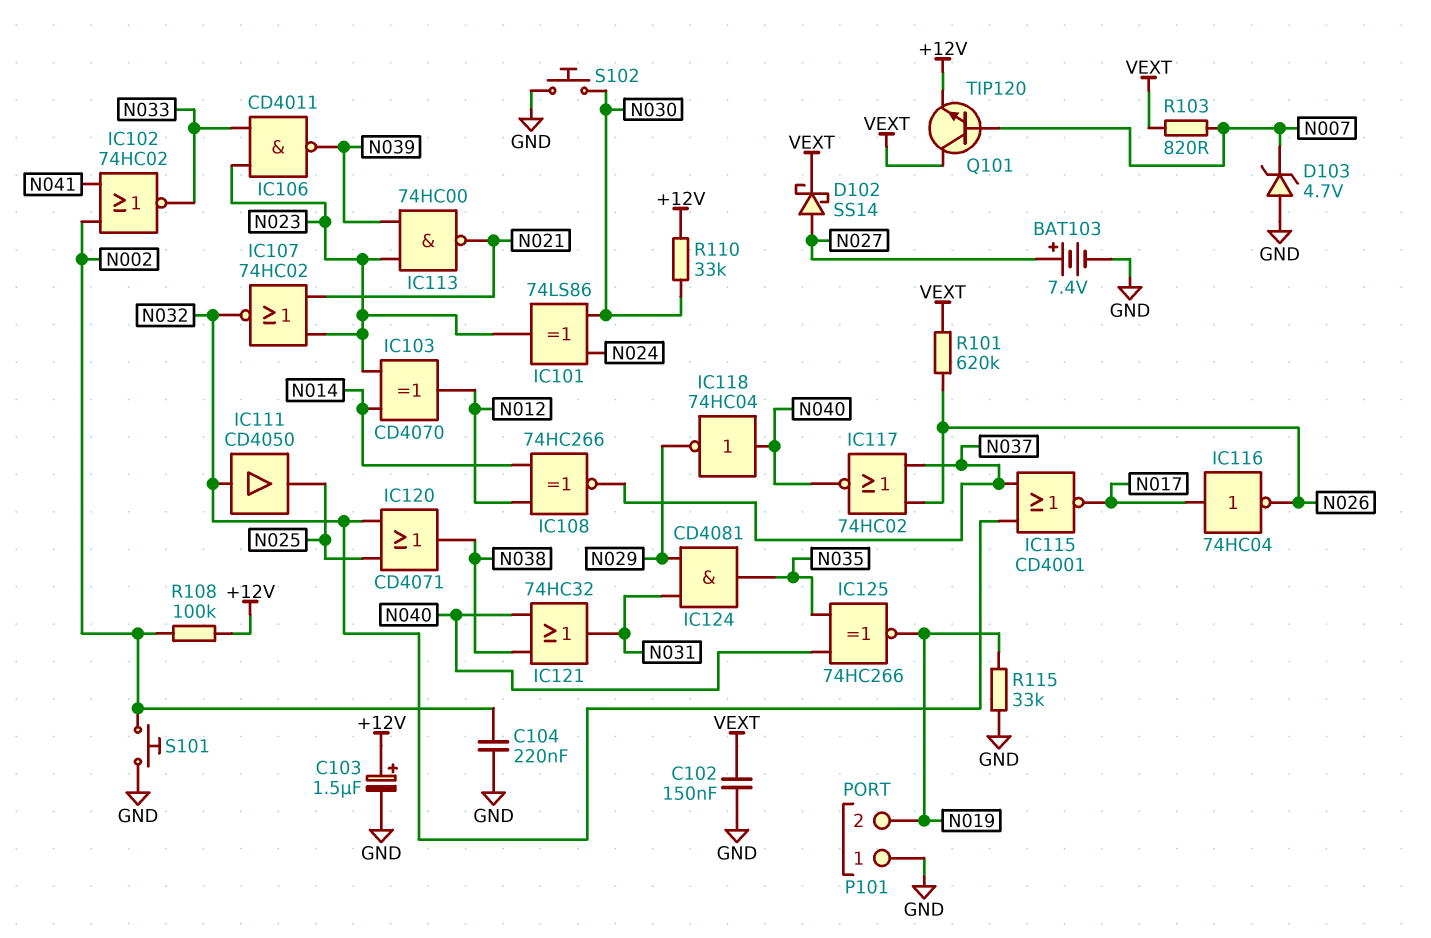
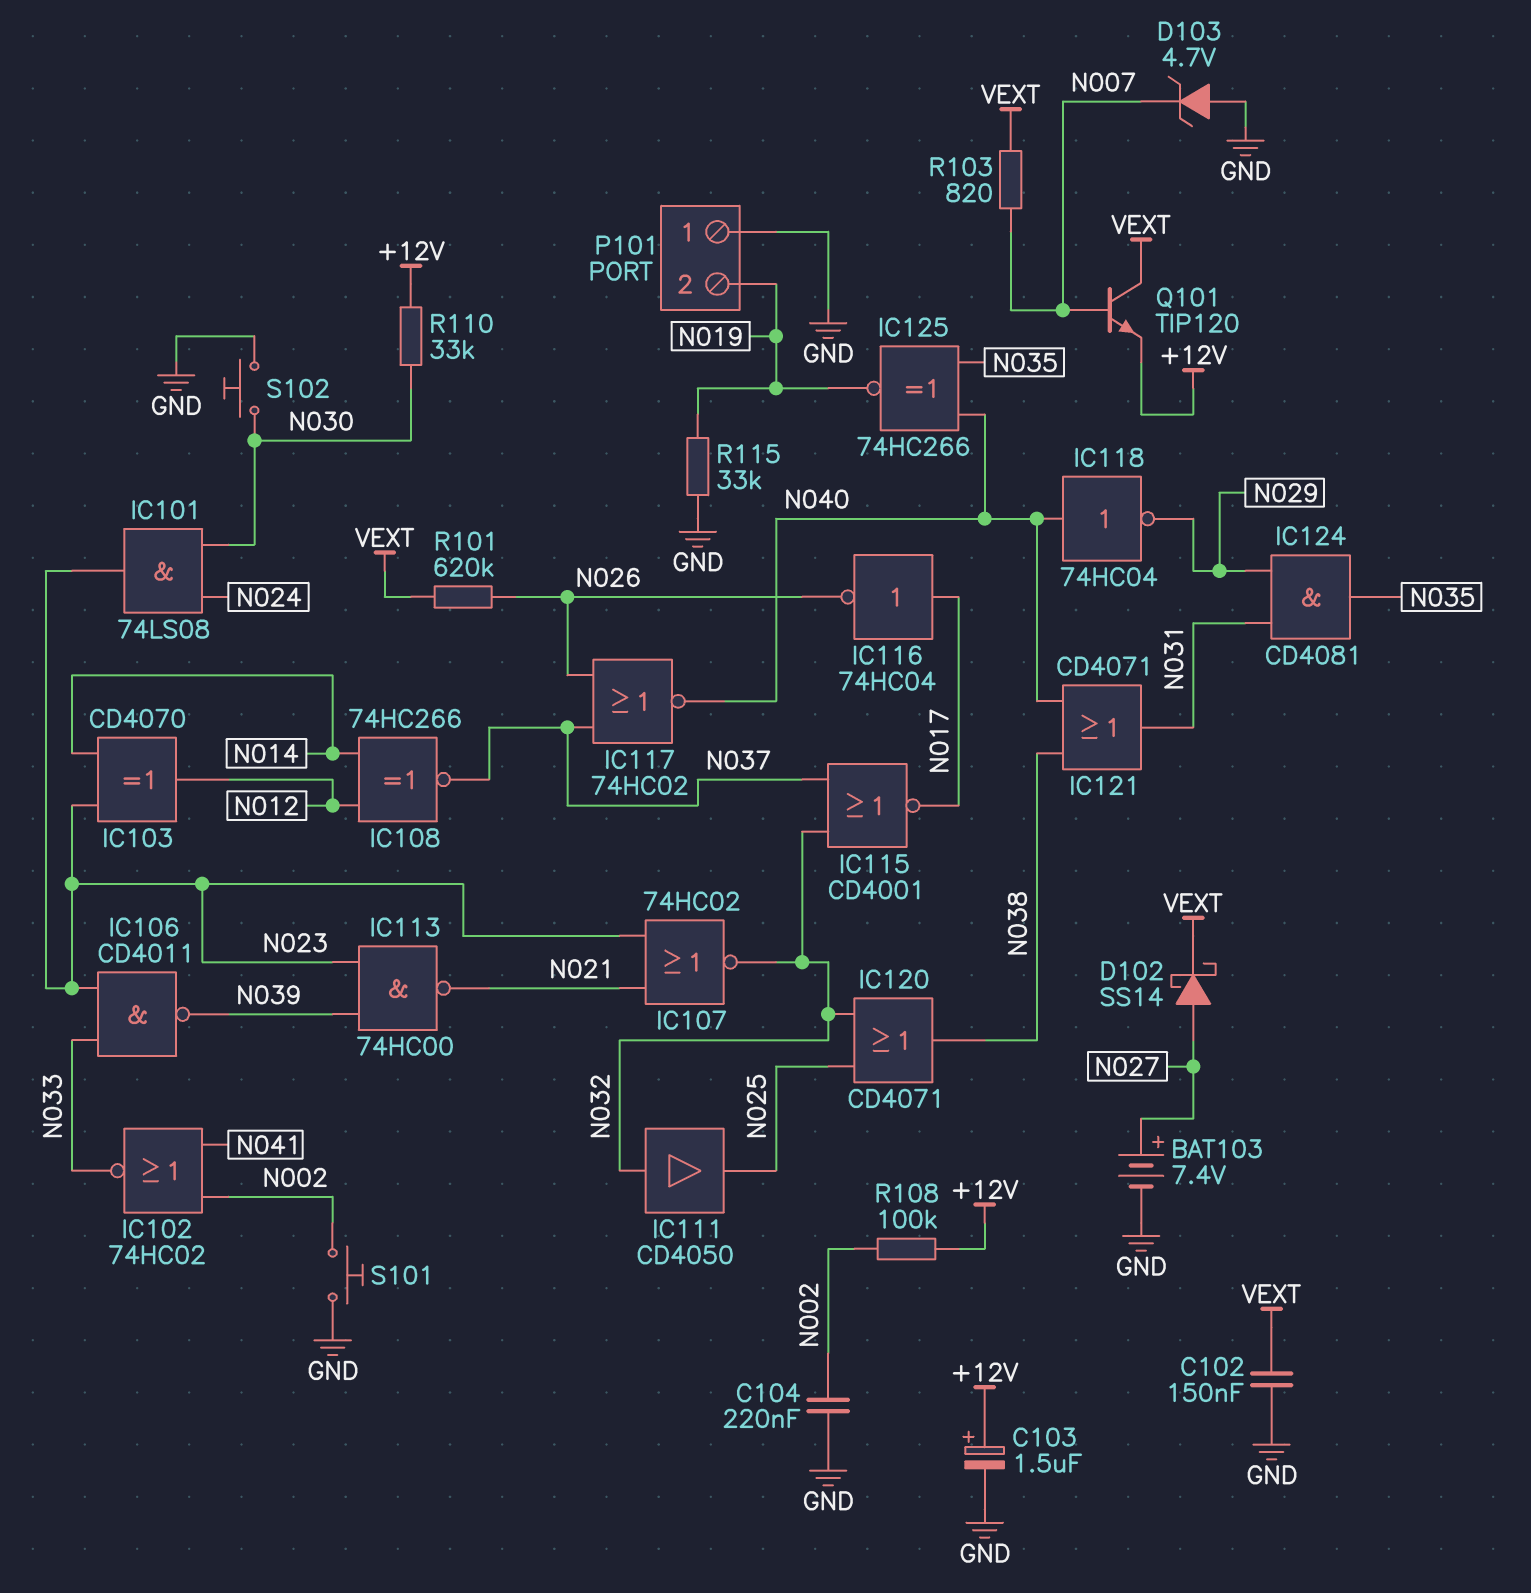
IC101: XOR 74LS86 (in N024, in N030, out N023) -> AND 74LS08 (in N024, in N030, out N023)
IC121: OR 74HC32 (in N038, in N040, out N031) -> OR CD4071 (in N038, in N040, out N031)

